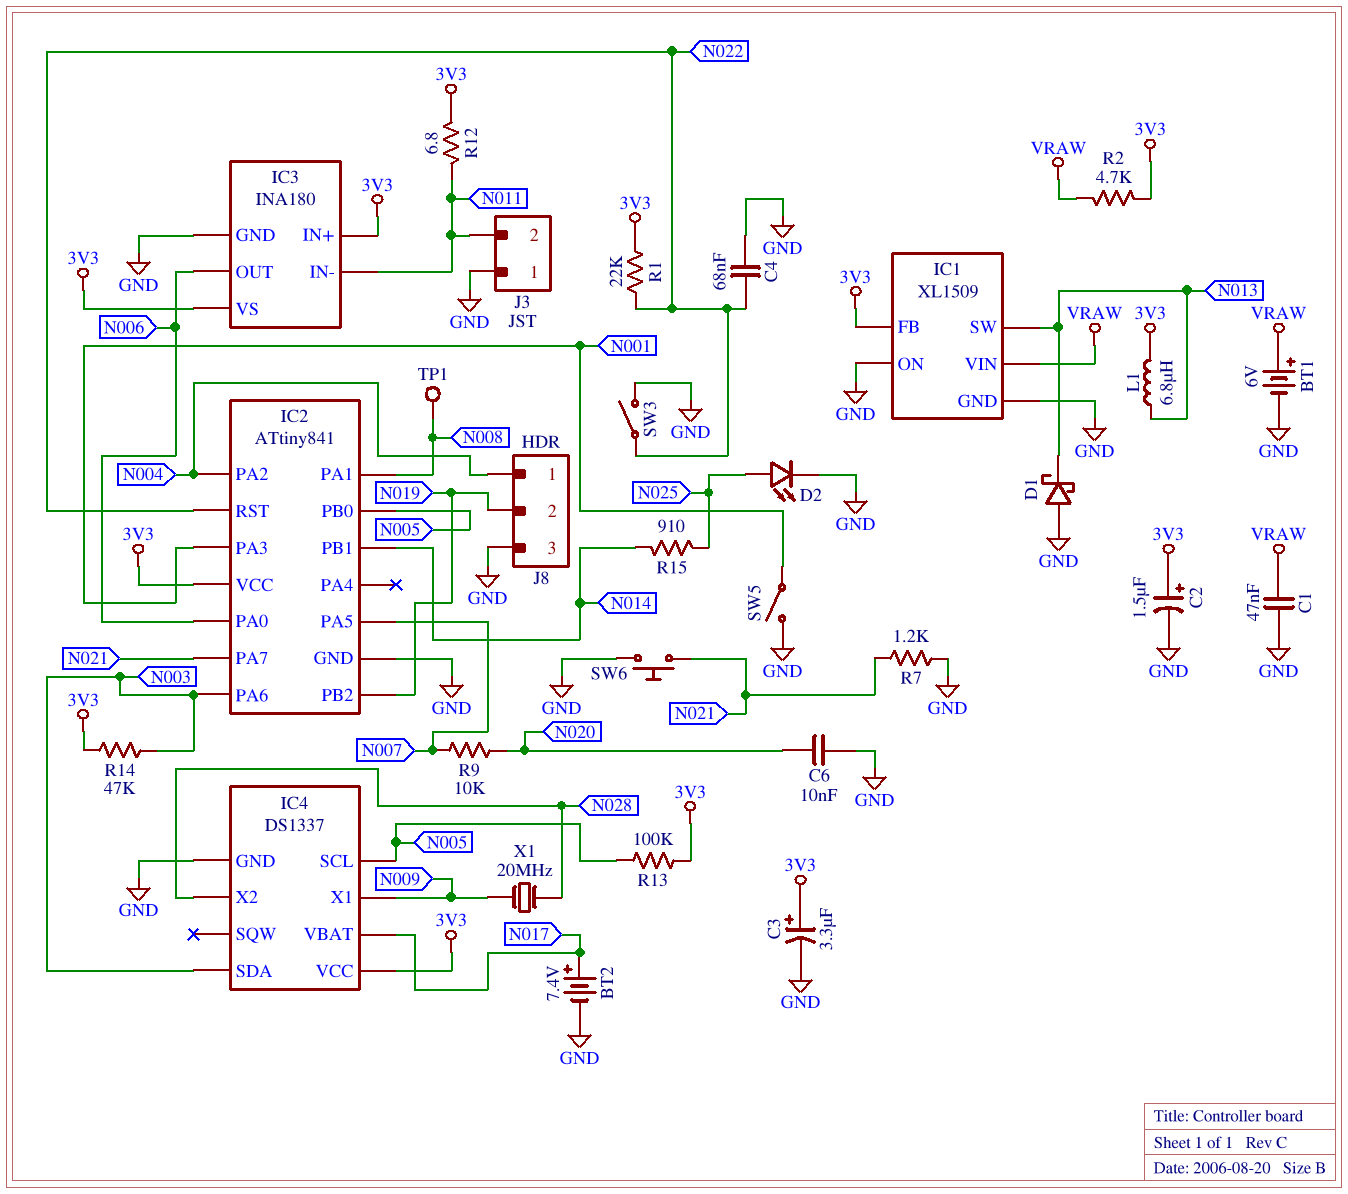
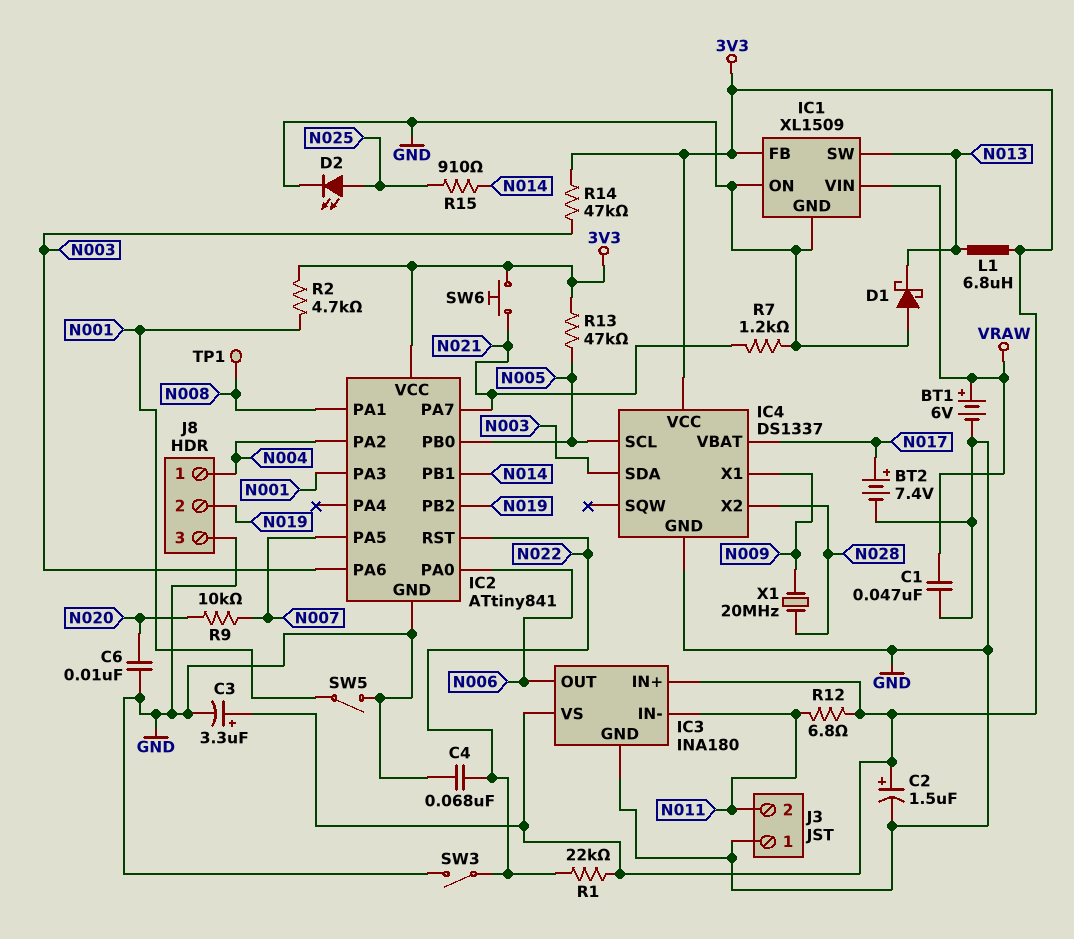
R2: 4.7k (3V3, VRAW) -> 4.7k (3V3, N001)
R13: 100k (3V3, N005) -> 47k (3V3, N005)
SW6: button (GND, N021) -> button (3V3, N021)

